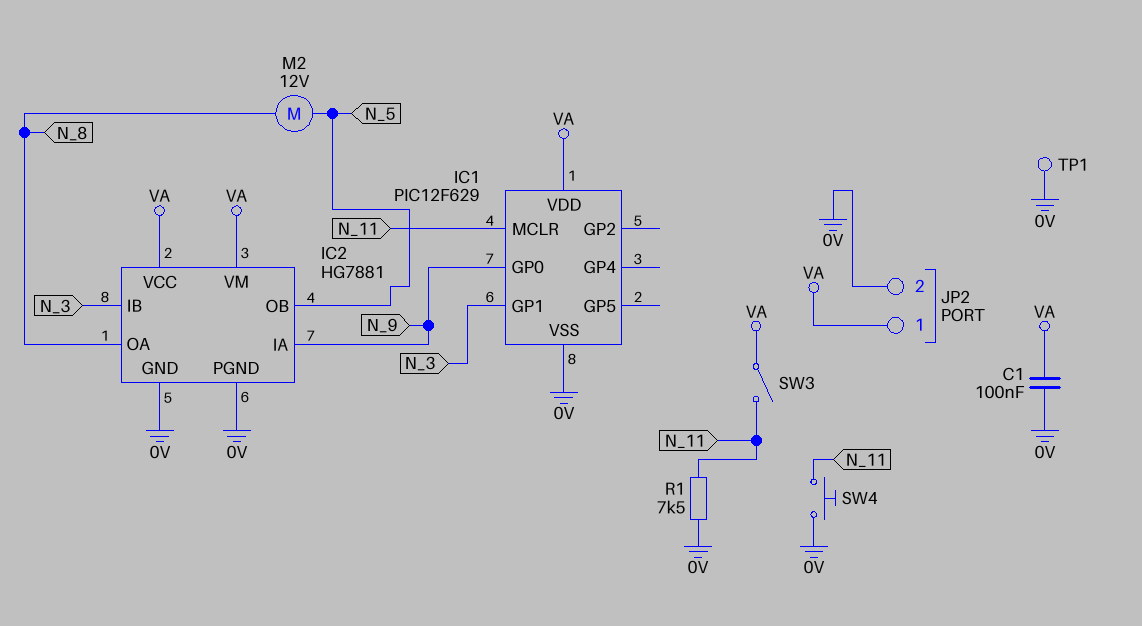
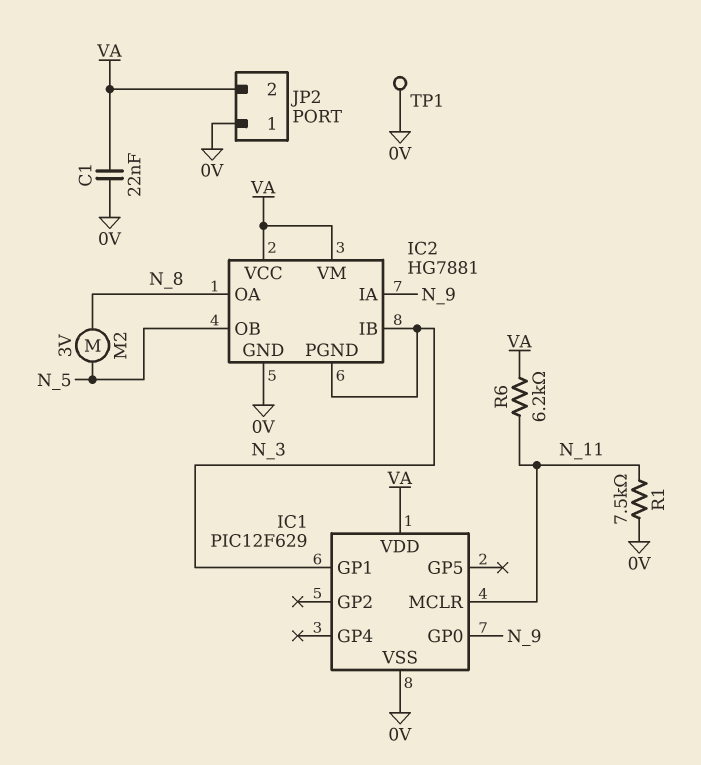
C1: 100nF (0V, VA) -> 22nF (0V, VA)
IC2 pin PGND: 0V -> N_3
JP2 pin 1: VA -> 0V
JP2 pin 2: 0V -> VA
M2: motor 12V (N_5, N_8) -> motor 3V (N_5, N_8)
R6: none -> 6.2k (N_11, VA)
SW3: switch (N_11, VA) -> none
SW4: button (0V, N_11) -> none

